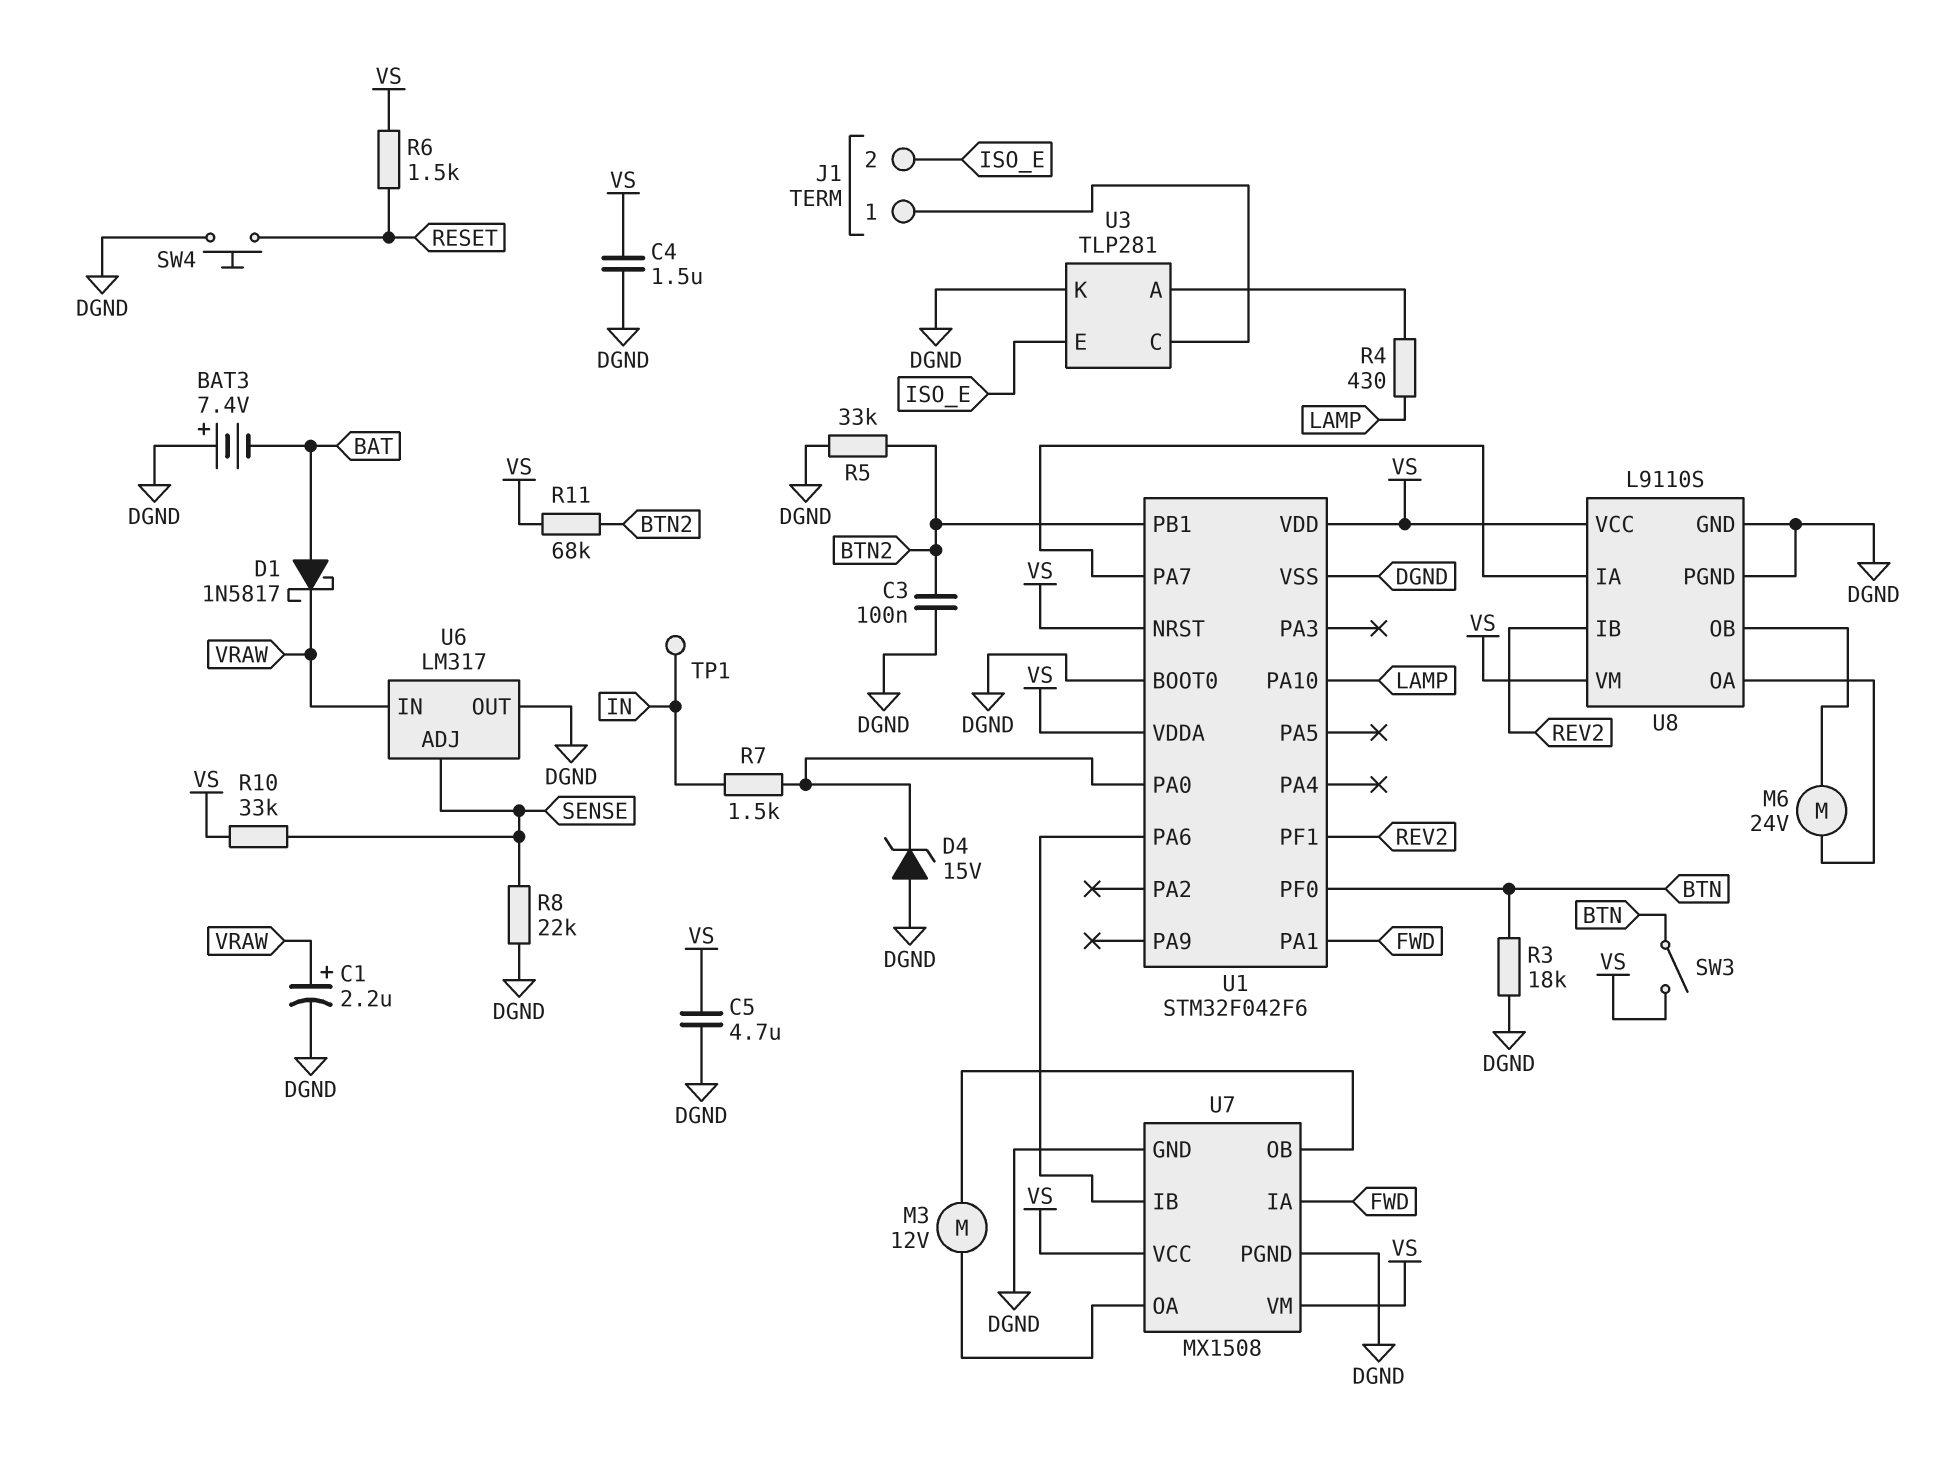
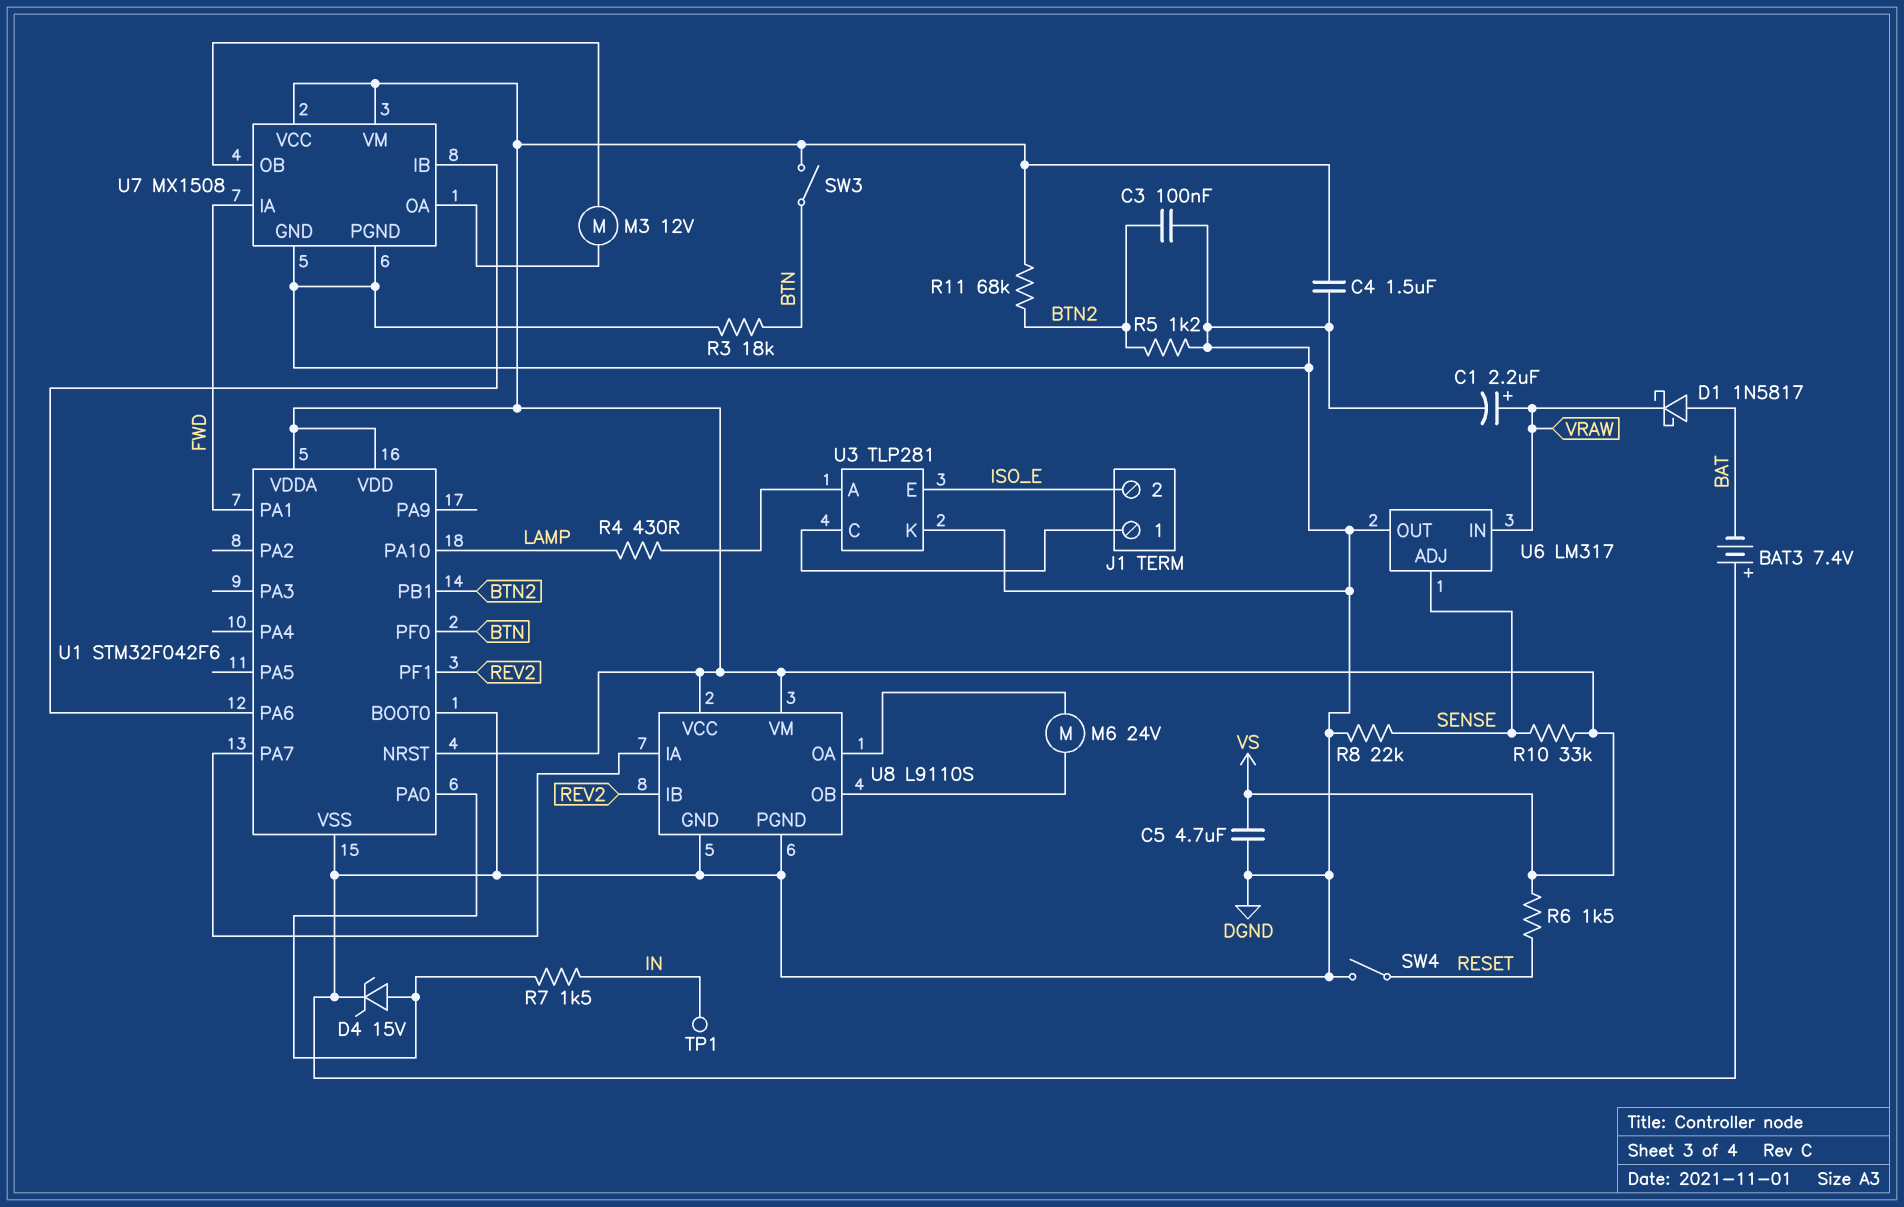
D4: zener 15V (A DGND, K U1/PA0) -> zener 15V (A U1/PA0, K DGND)
R5: 33k (BTN2, DGND) -> 1.2k (BTN2, DGND)
SW4: button (DGND, RESET) -> switch (DGND, RESET)

